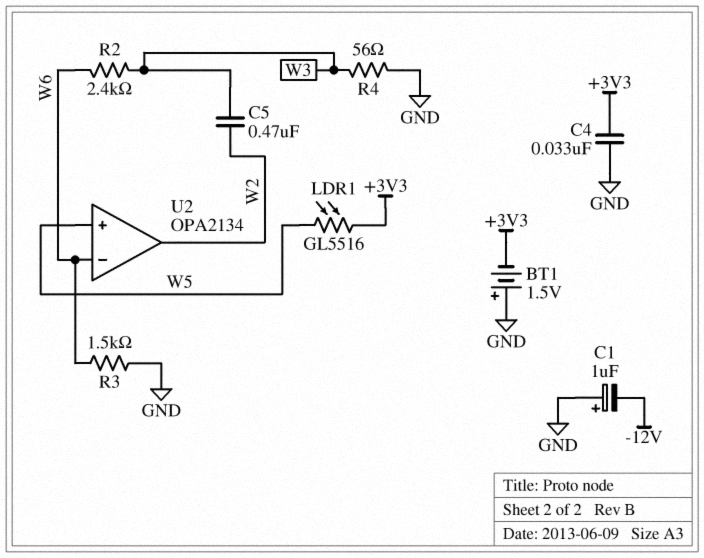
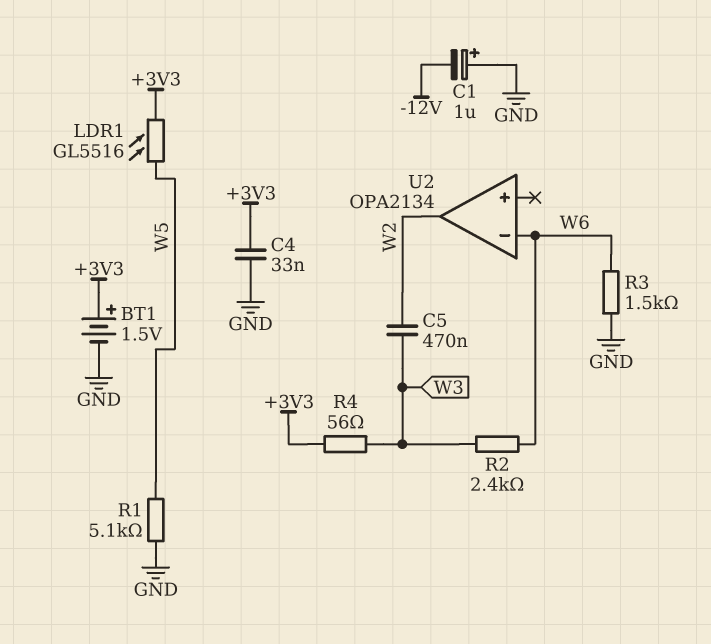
BT1: 1.5V (plus GND, minus +3V3) -> 1.5V (plus +3V3, minus GND)
R1: none -> 5.1k (GND, W5)
R4: 56 (GND, W3) -> 56 (+3V3, W3)
U2 pin in+: W5 -> none

